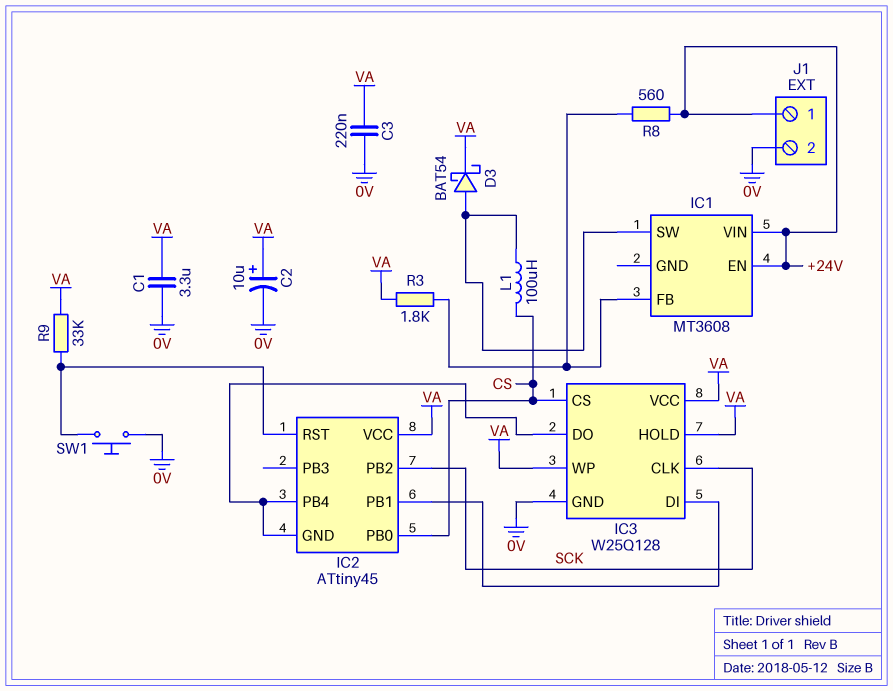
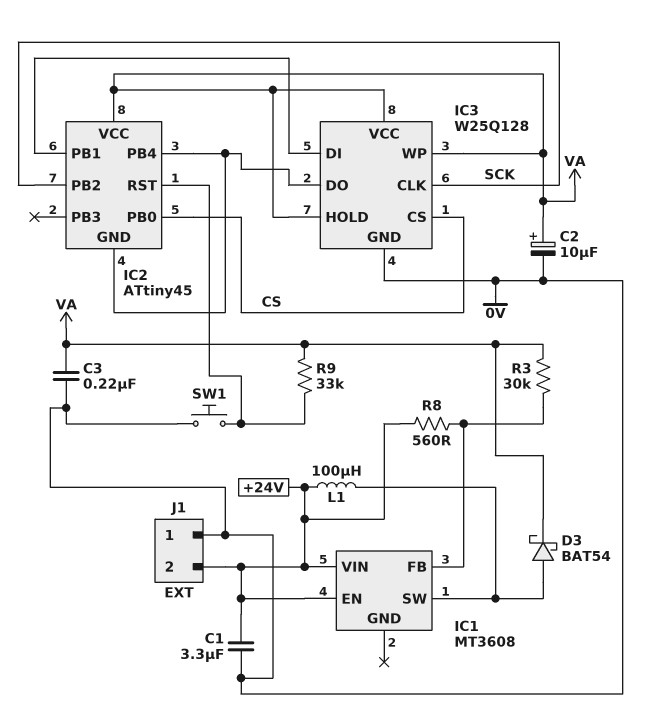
C1: 3.3uF (0V, VA) -> 3.3uF (+24V, 0V)
J1 pin 1: +24V -> 0V
J1 pin 2: 0V -> +24V
L1: 100uH (CS, IC1/SW) -> 100uH (+24V, IC1/SW)
R3: 1.8k (IC1/FB, VA) -> 30k (IC1/FB, VA)

